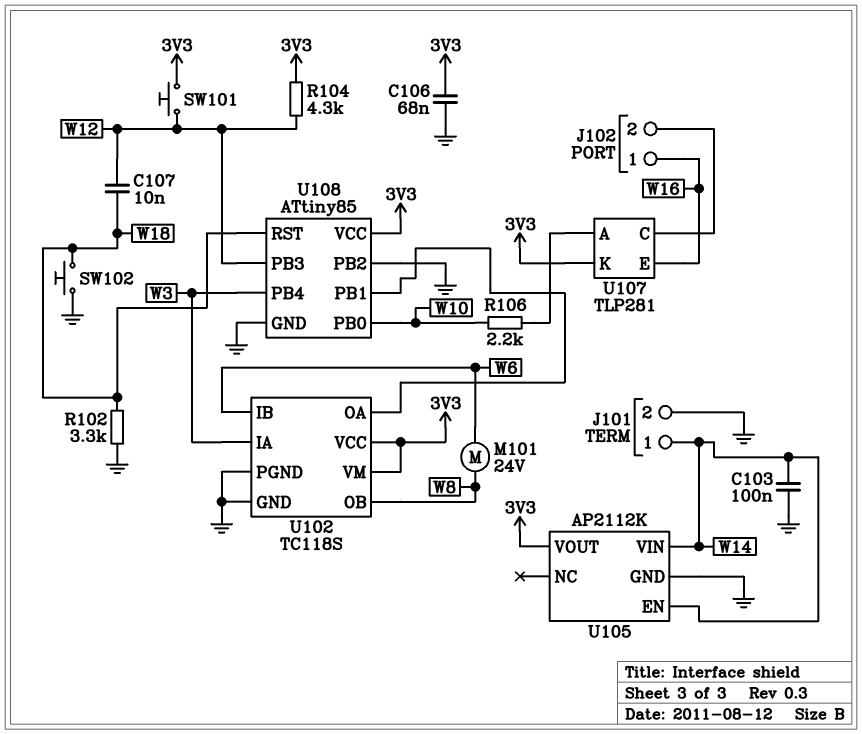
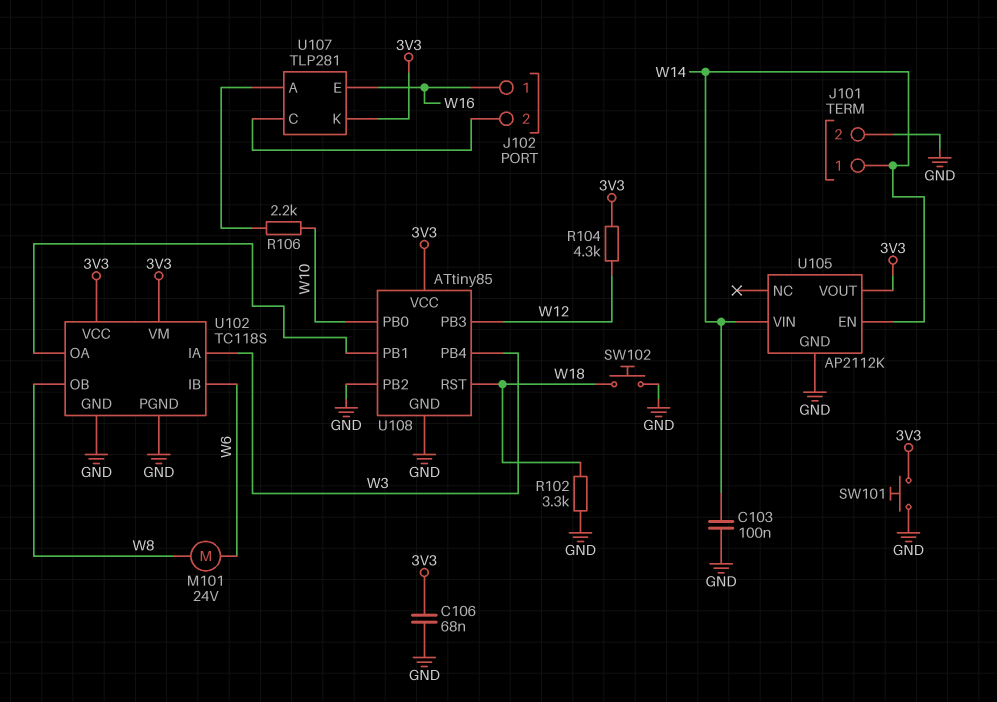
C107: 10nF (W12, W18) -> none
SW101: button (3V3, W12) -> button (3V3, GND)

